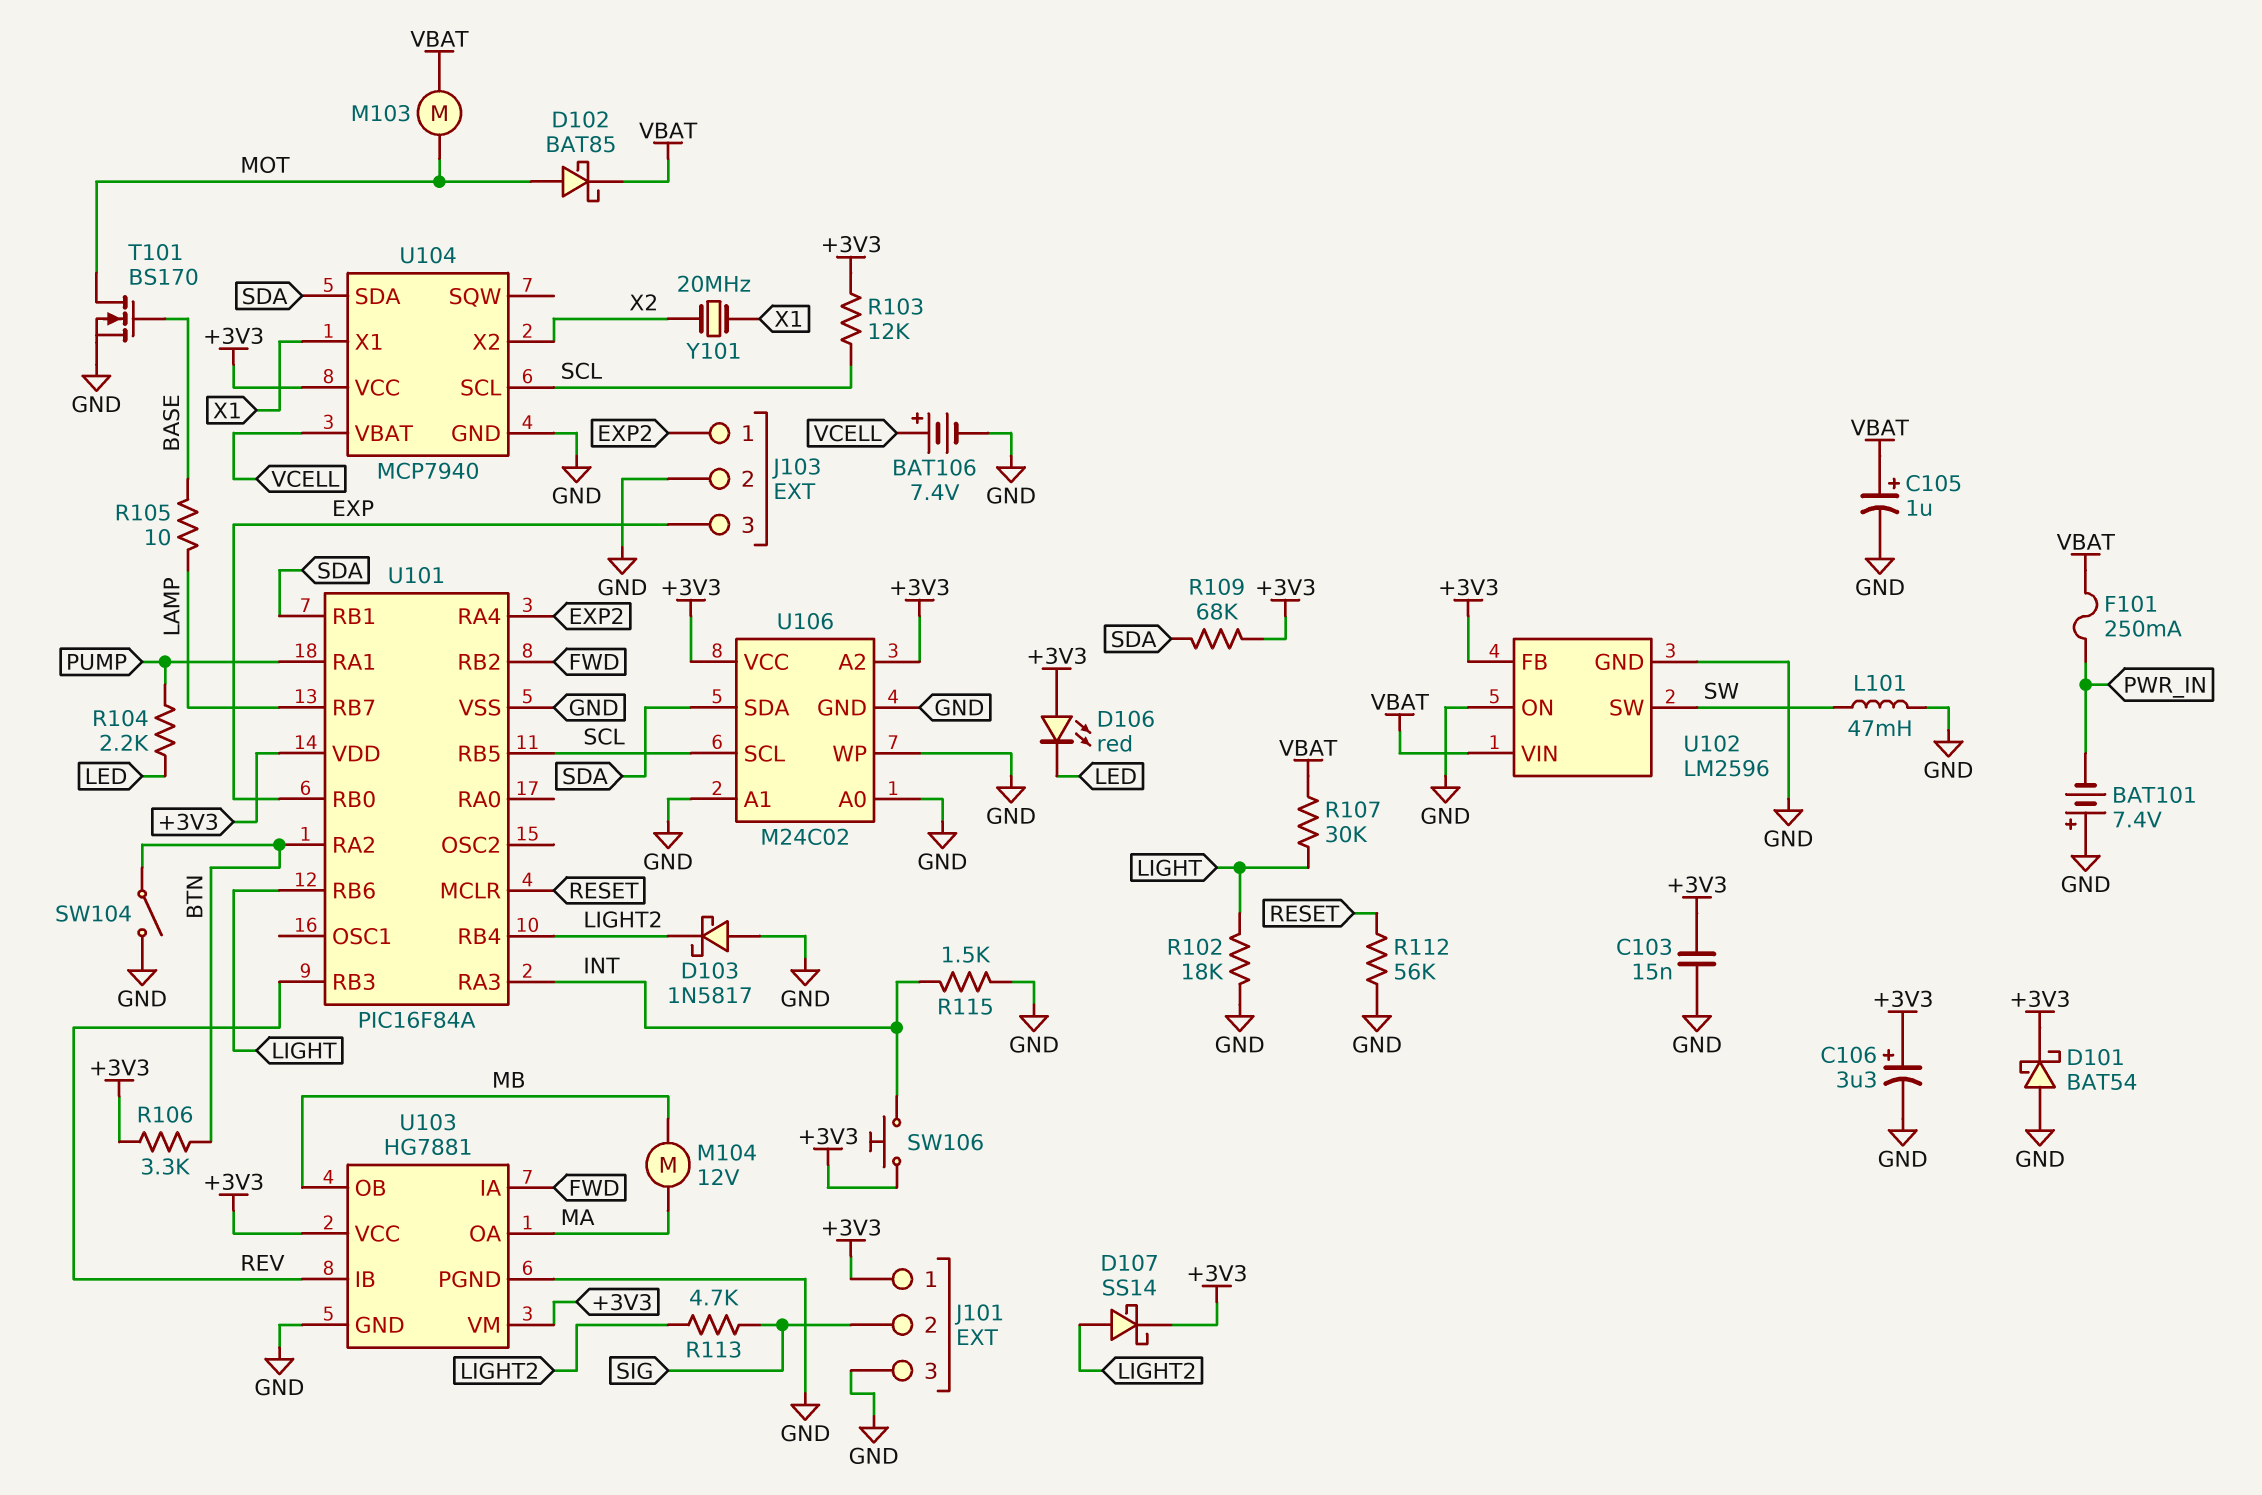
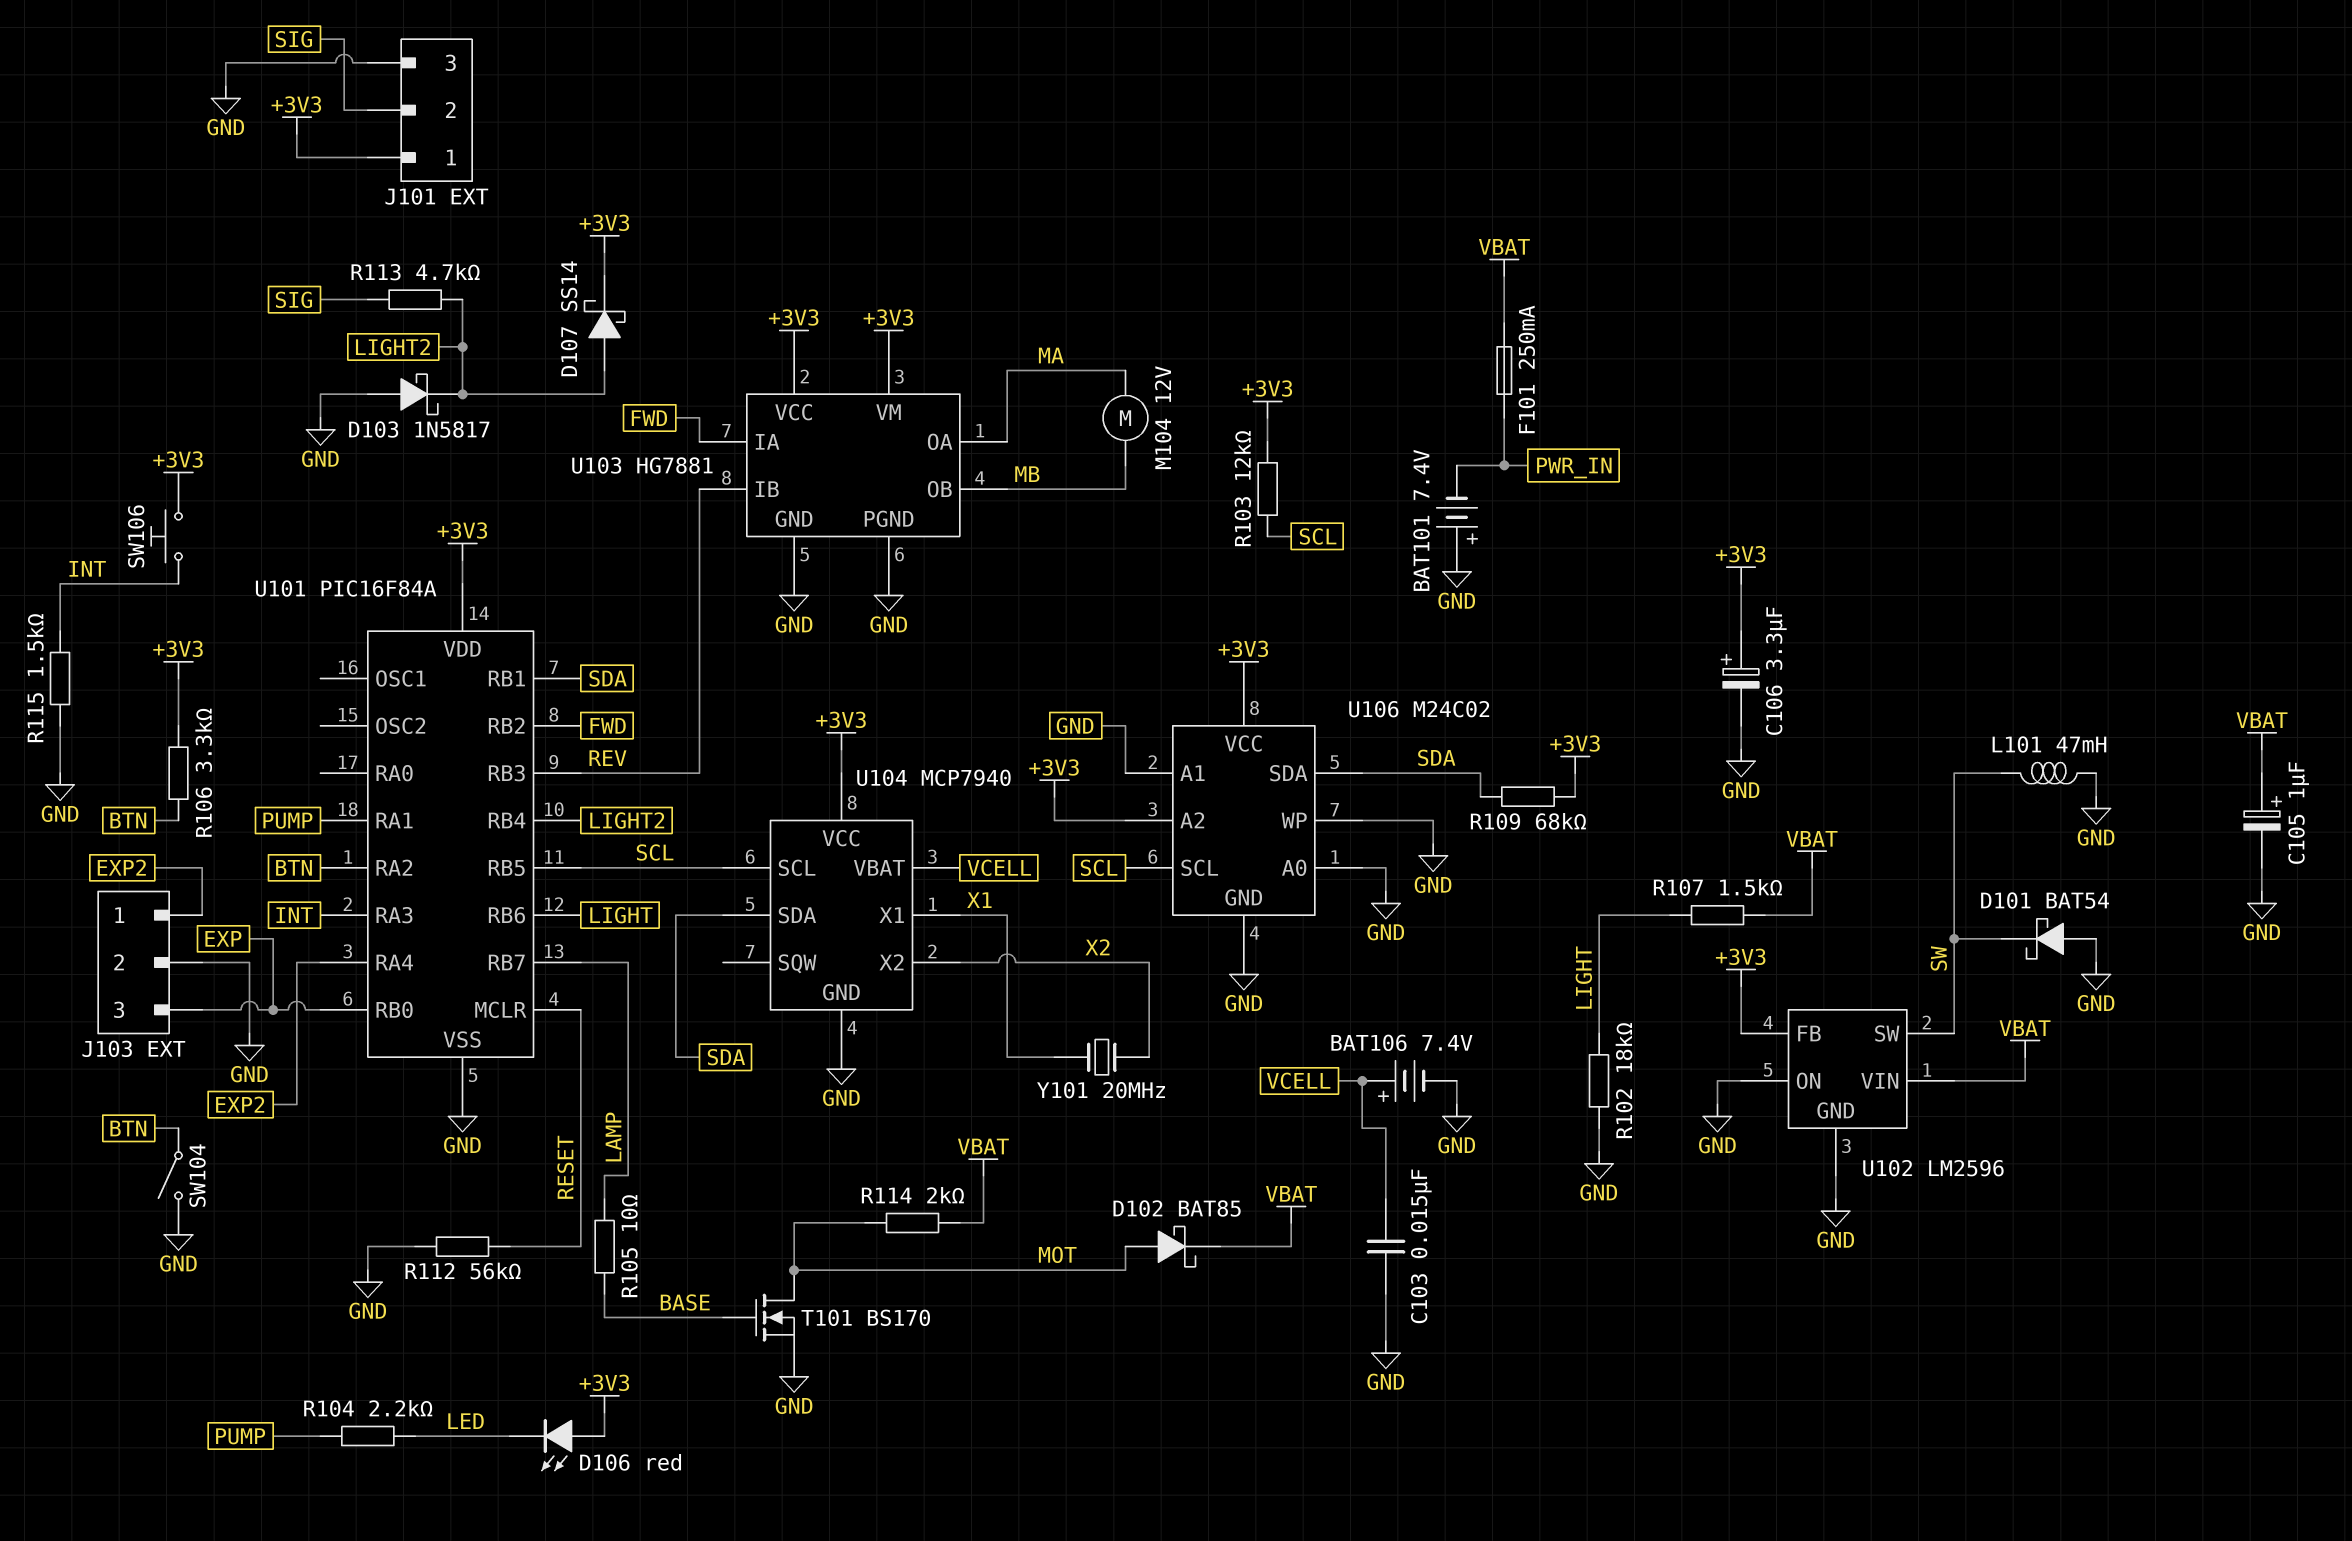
C103: 15nF (+3V3, GND) -> 15nF (GND, VCELL)
D101: schottky BAT54 (A GND, K +3V3) -> schottky BAT54 (A GND, K SW)
M103: motor (MOT, VBAT) -> none
R107: 30k (LIGHT, VBAT) -> 1.5k (LIGHT, VBAT)
R114: none -> 2k (MOT, VBAT)

